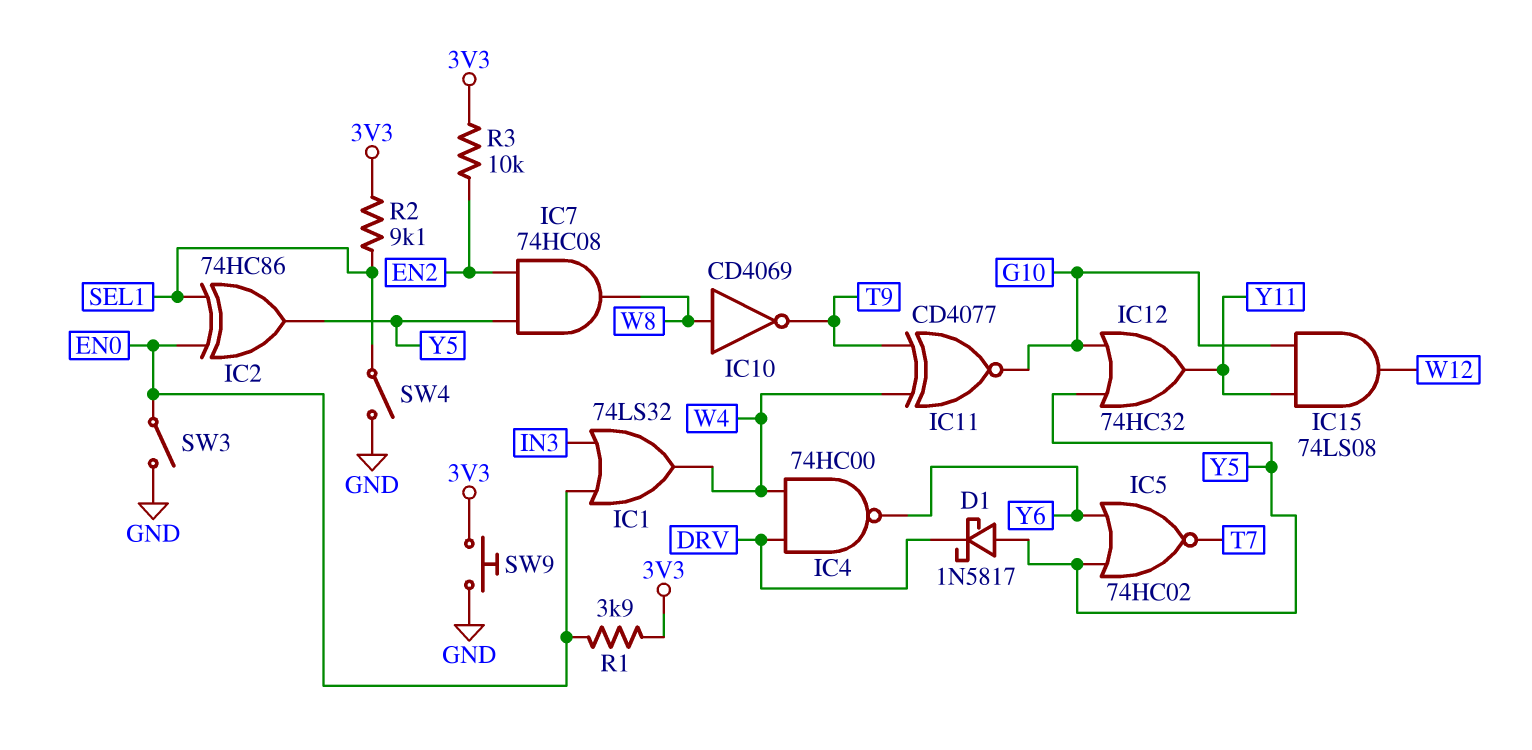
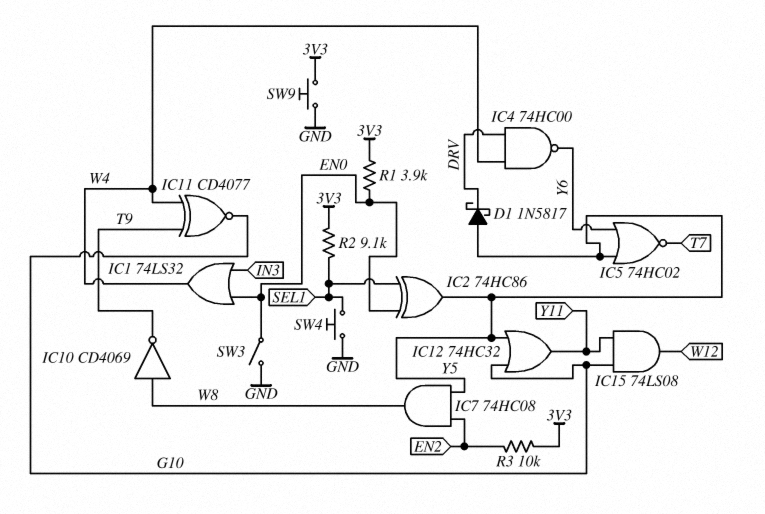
SW4: switch (GND, SEL1) -> button (GND, SEL1)

